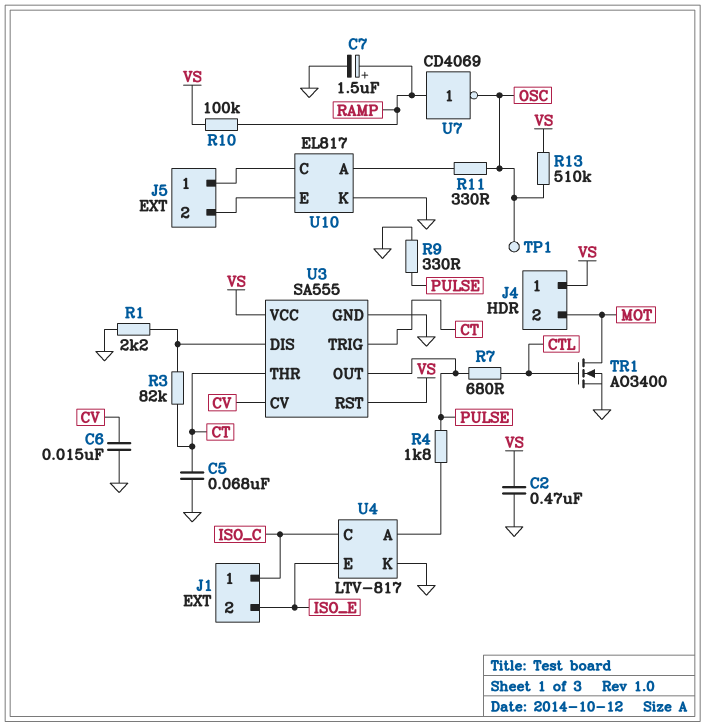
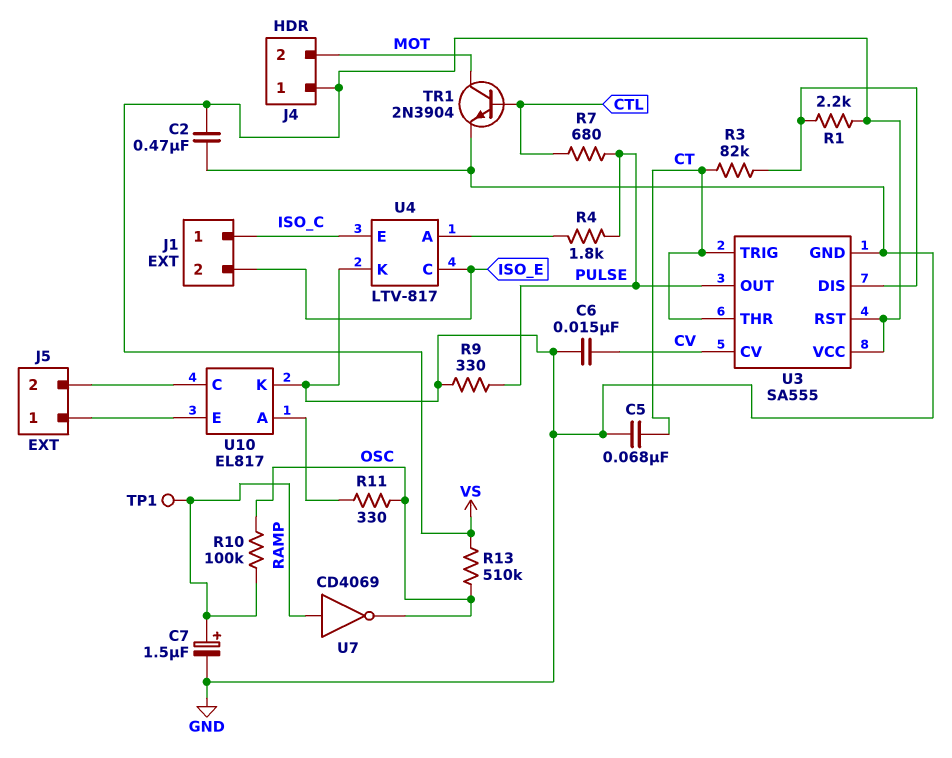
R1: 2.2k (GND, U3/DIS) -> 2.2k (U3/DIS, VS)
R10: 100k (RAMP, VS) -> 100k (OSC, RAMP)
TP1: test point (OSC) -> test point (RAMP)
TR1: NMOS AO3400 (G CTL, D MOT, S GND) -> NPN 2N3904 (B CTL, C MOT, E GND)
U4 pin C: ISO_C -> ISO_E
U4 pin E: ISO_E -> ISO_C
U10 pin C: J5/1 -> J5/2
U10 pin E: J5/2 -> J5/1

